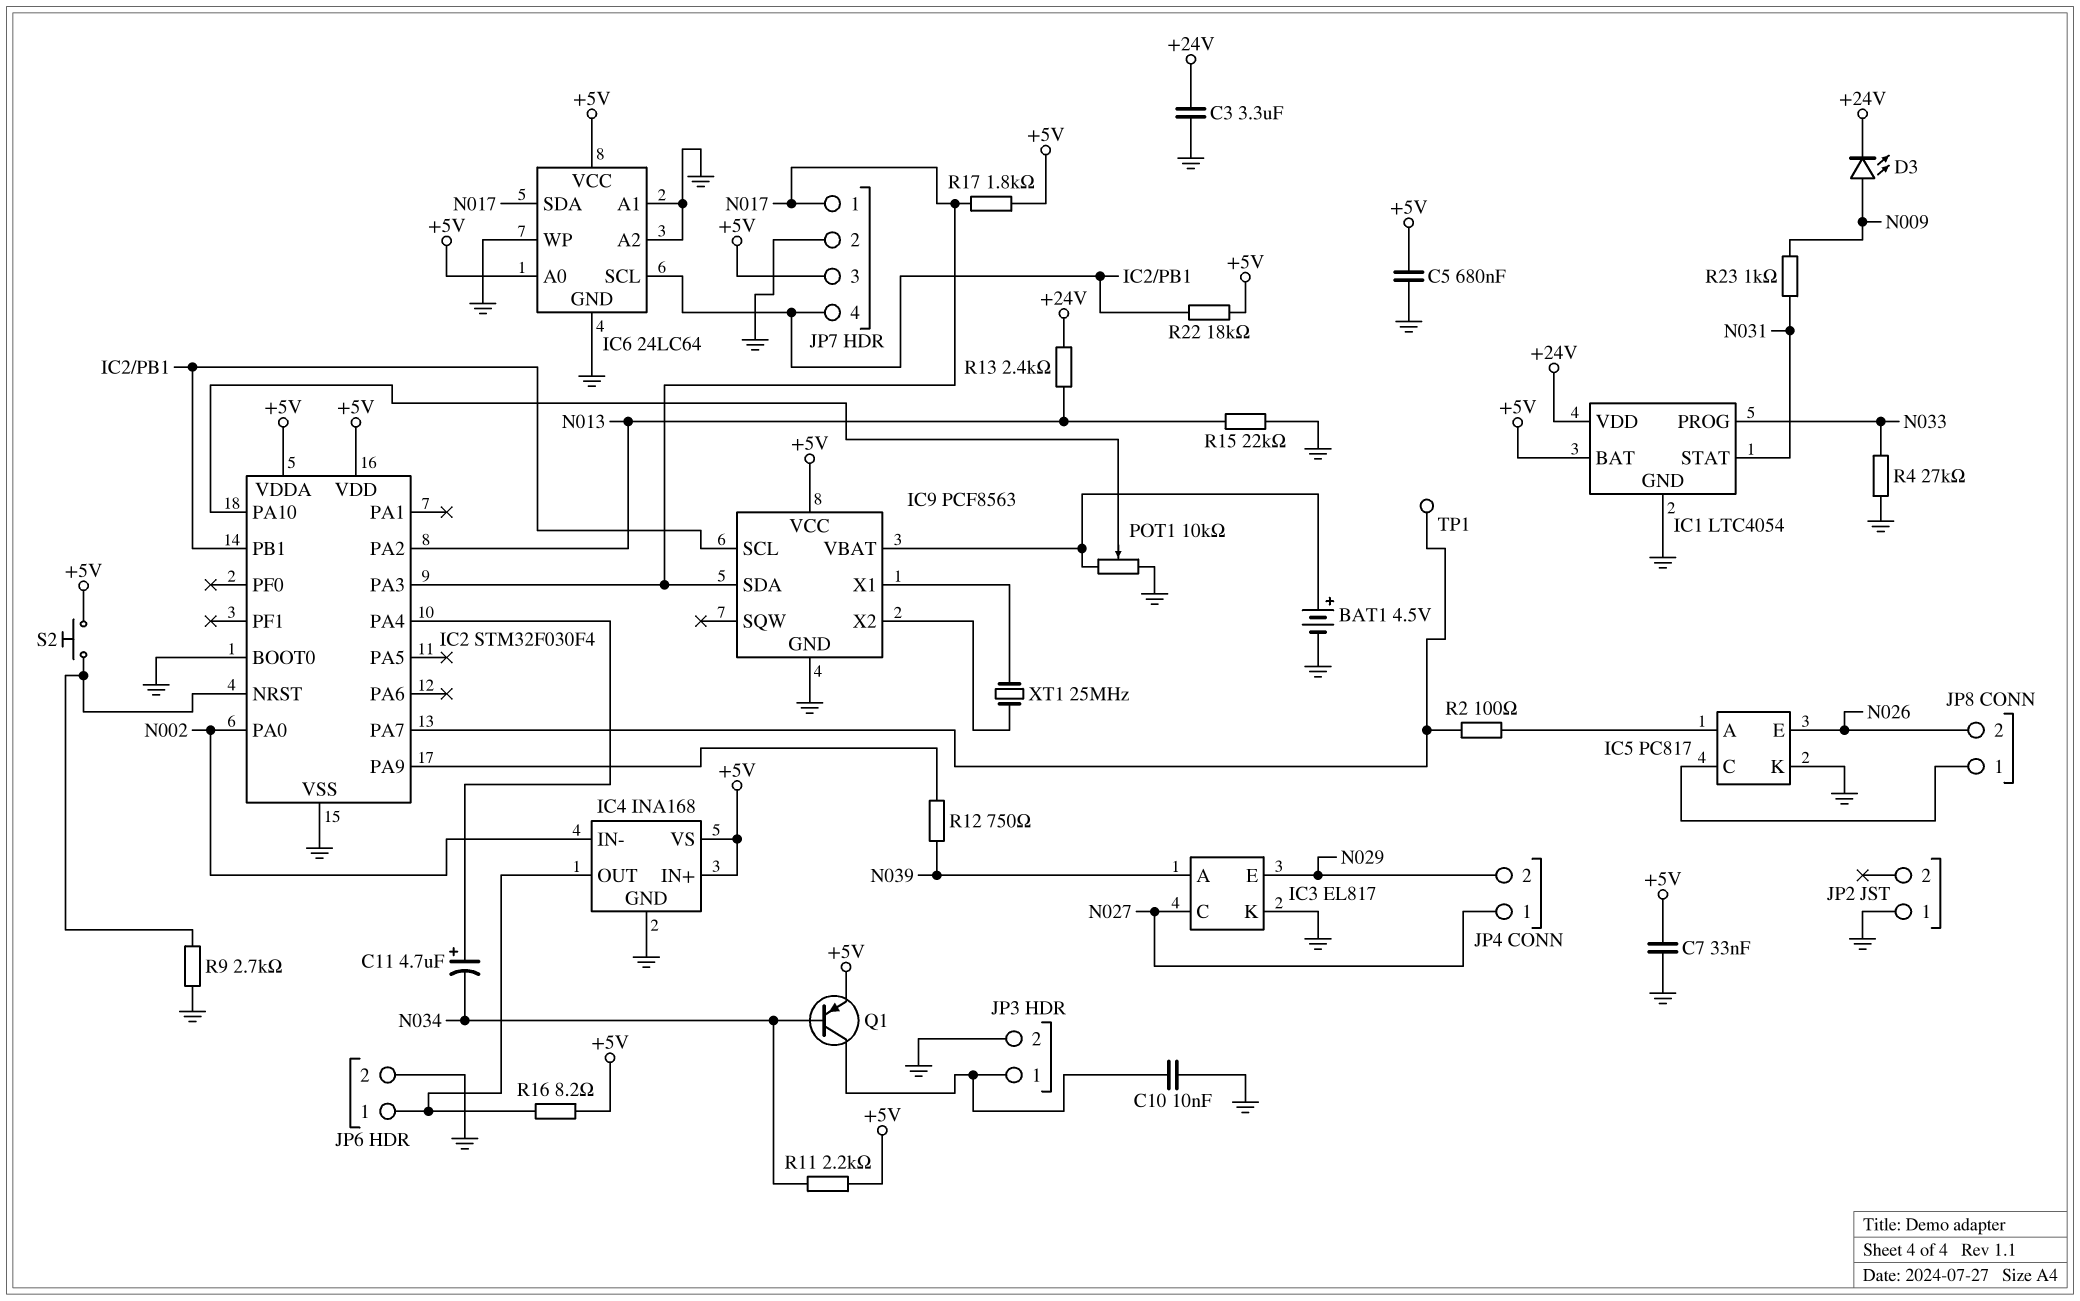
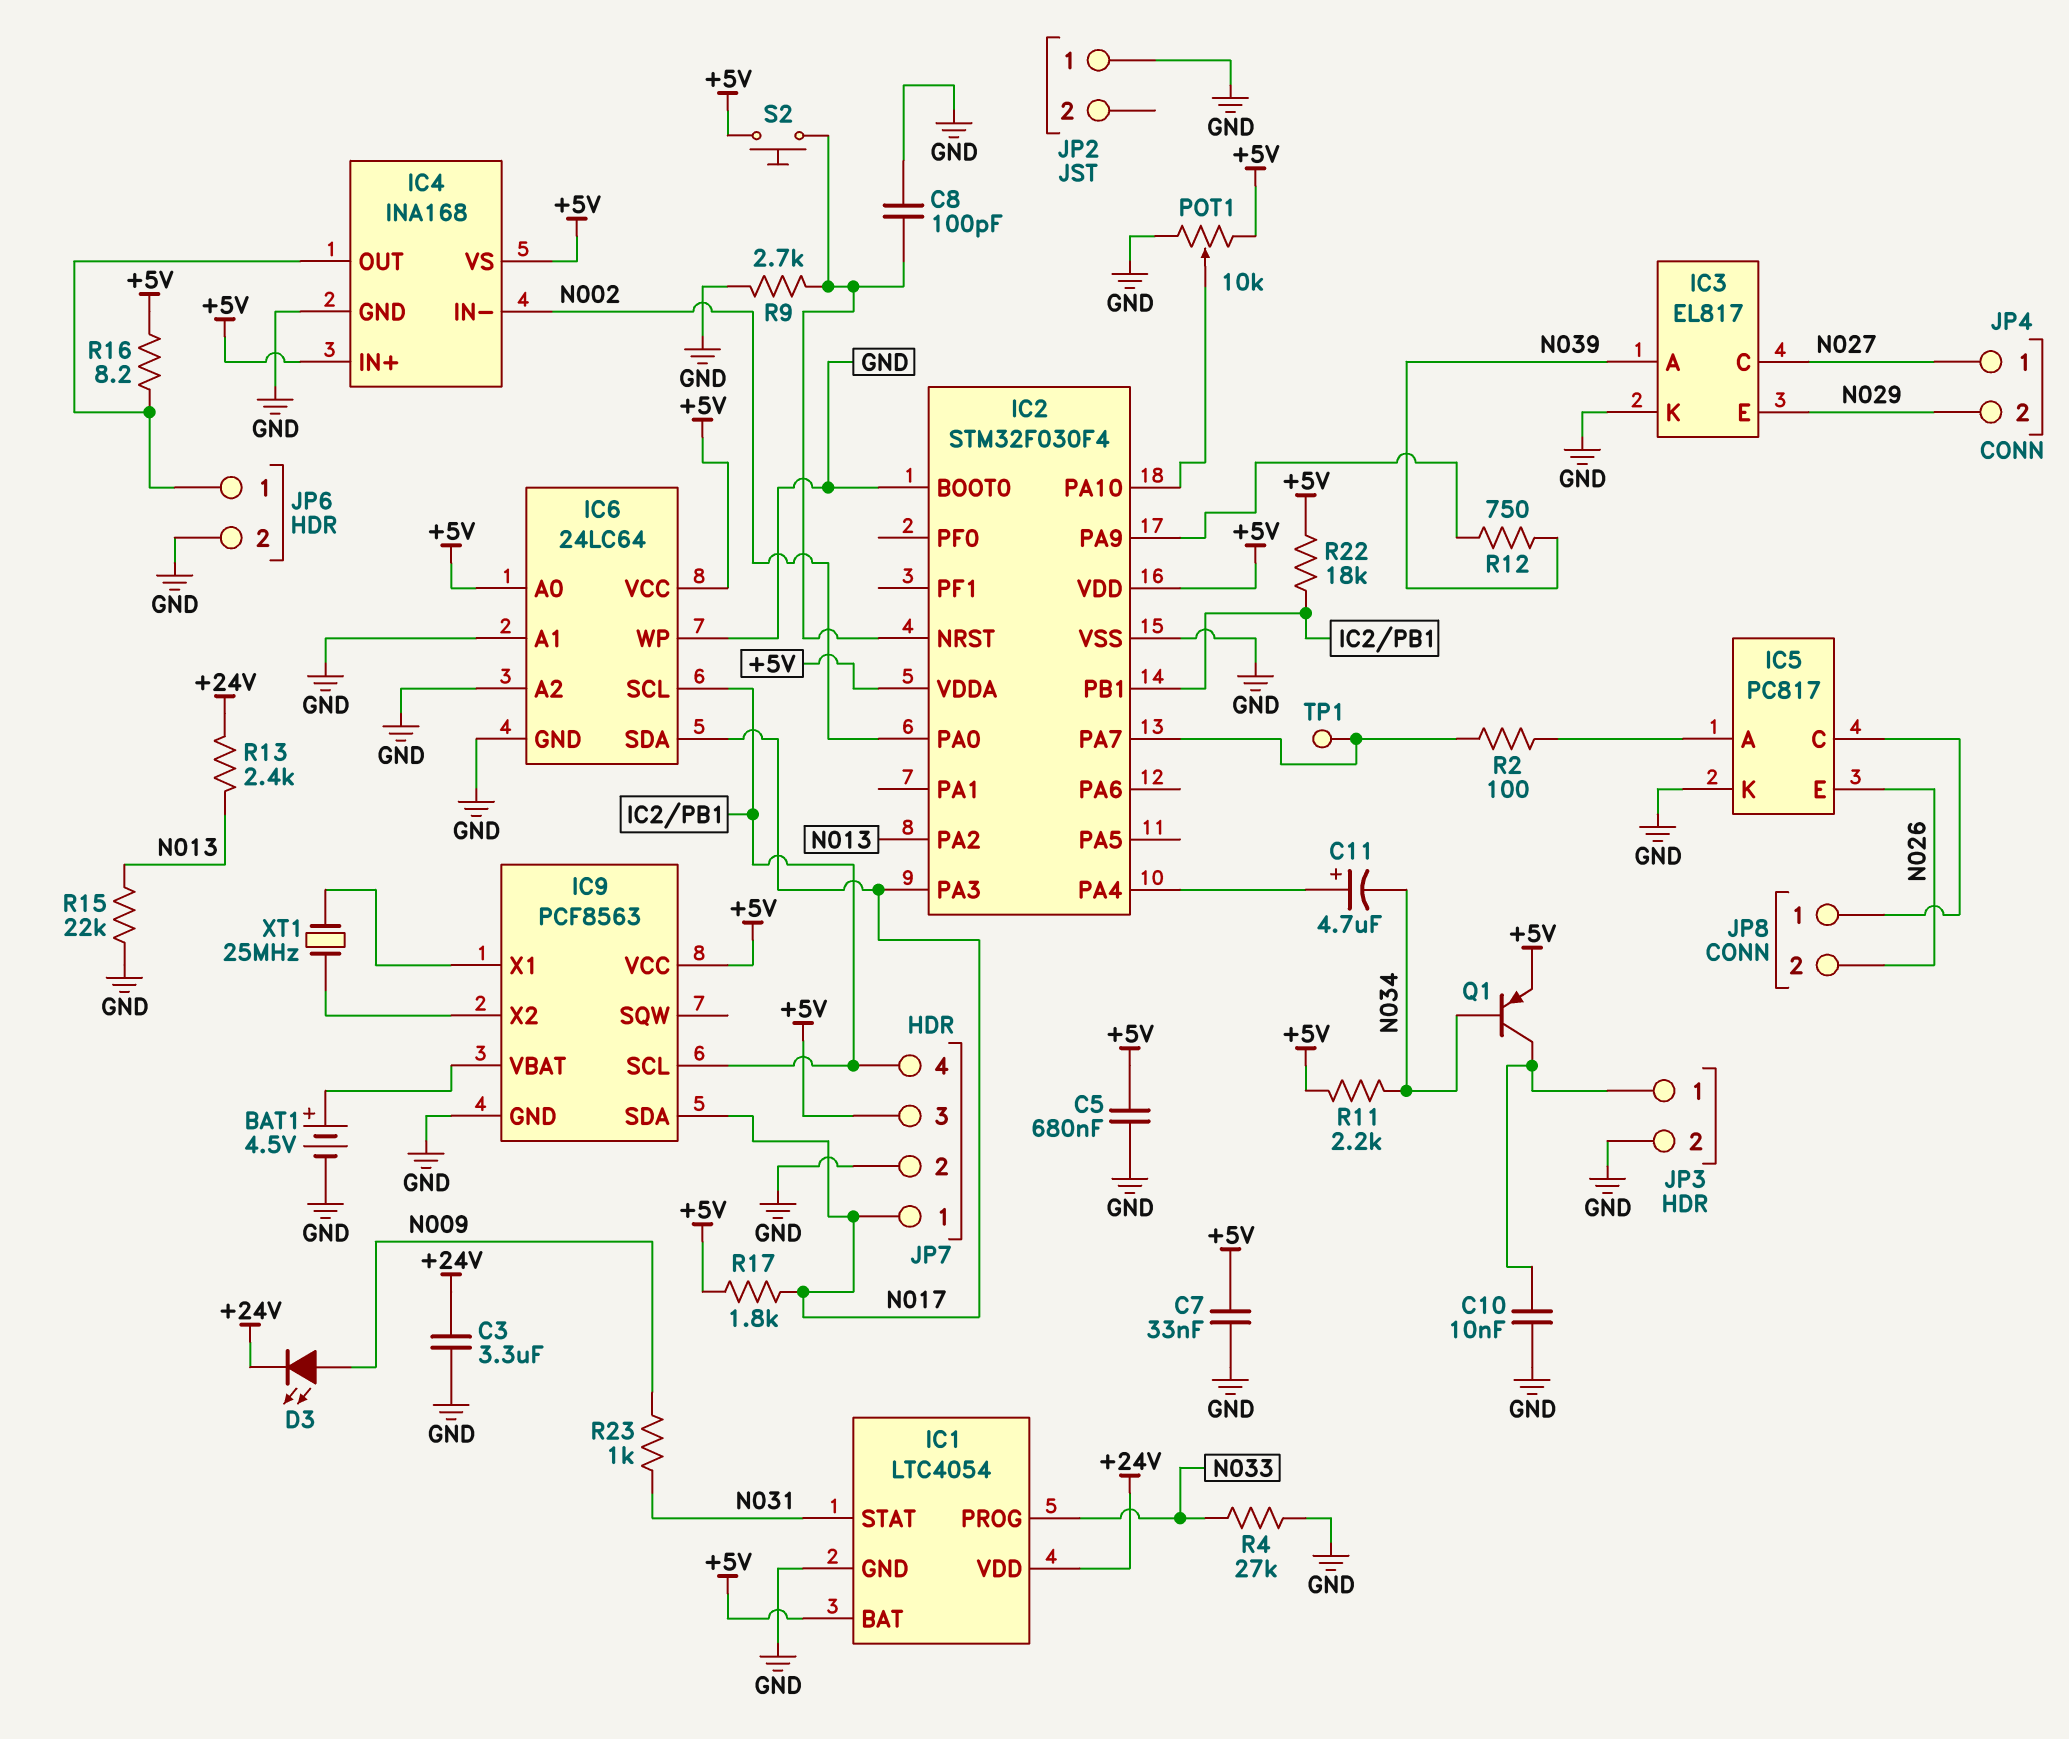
C8: none -> 100pF (GND, IC2/NRST)
POT1: 10k (GND, IC9/VBAT, wiper IC2/PA10) -> 10k (+5V, GND, wiper IC2/PA10)

